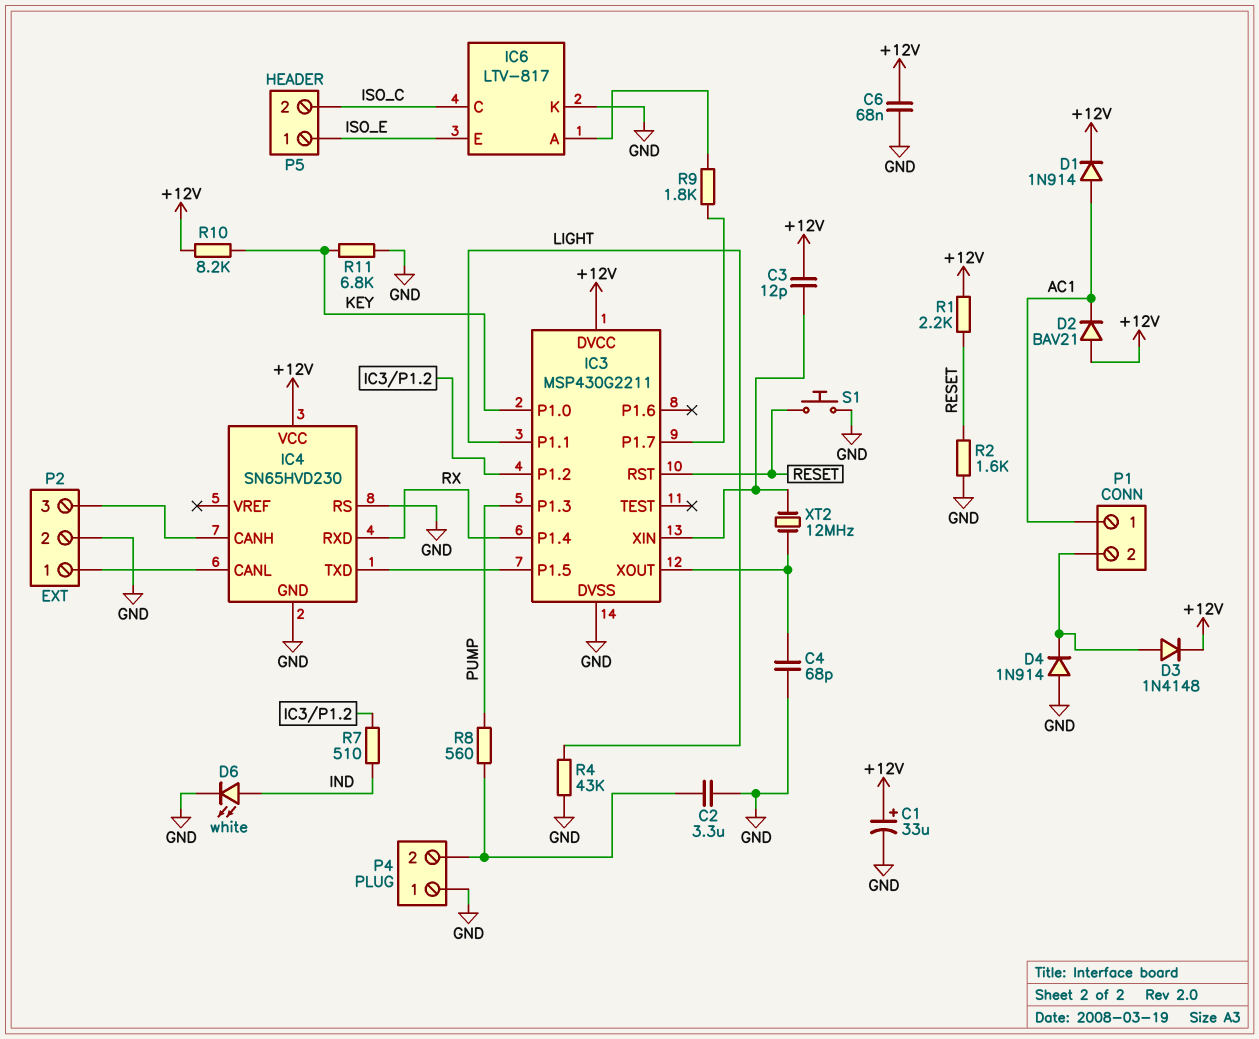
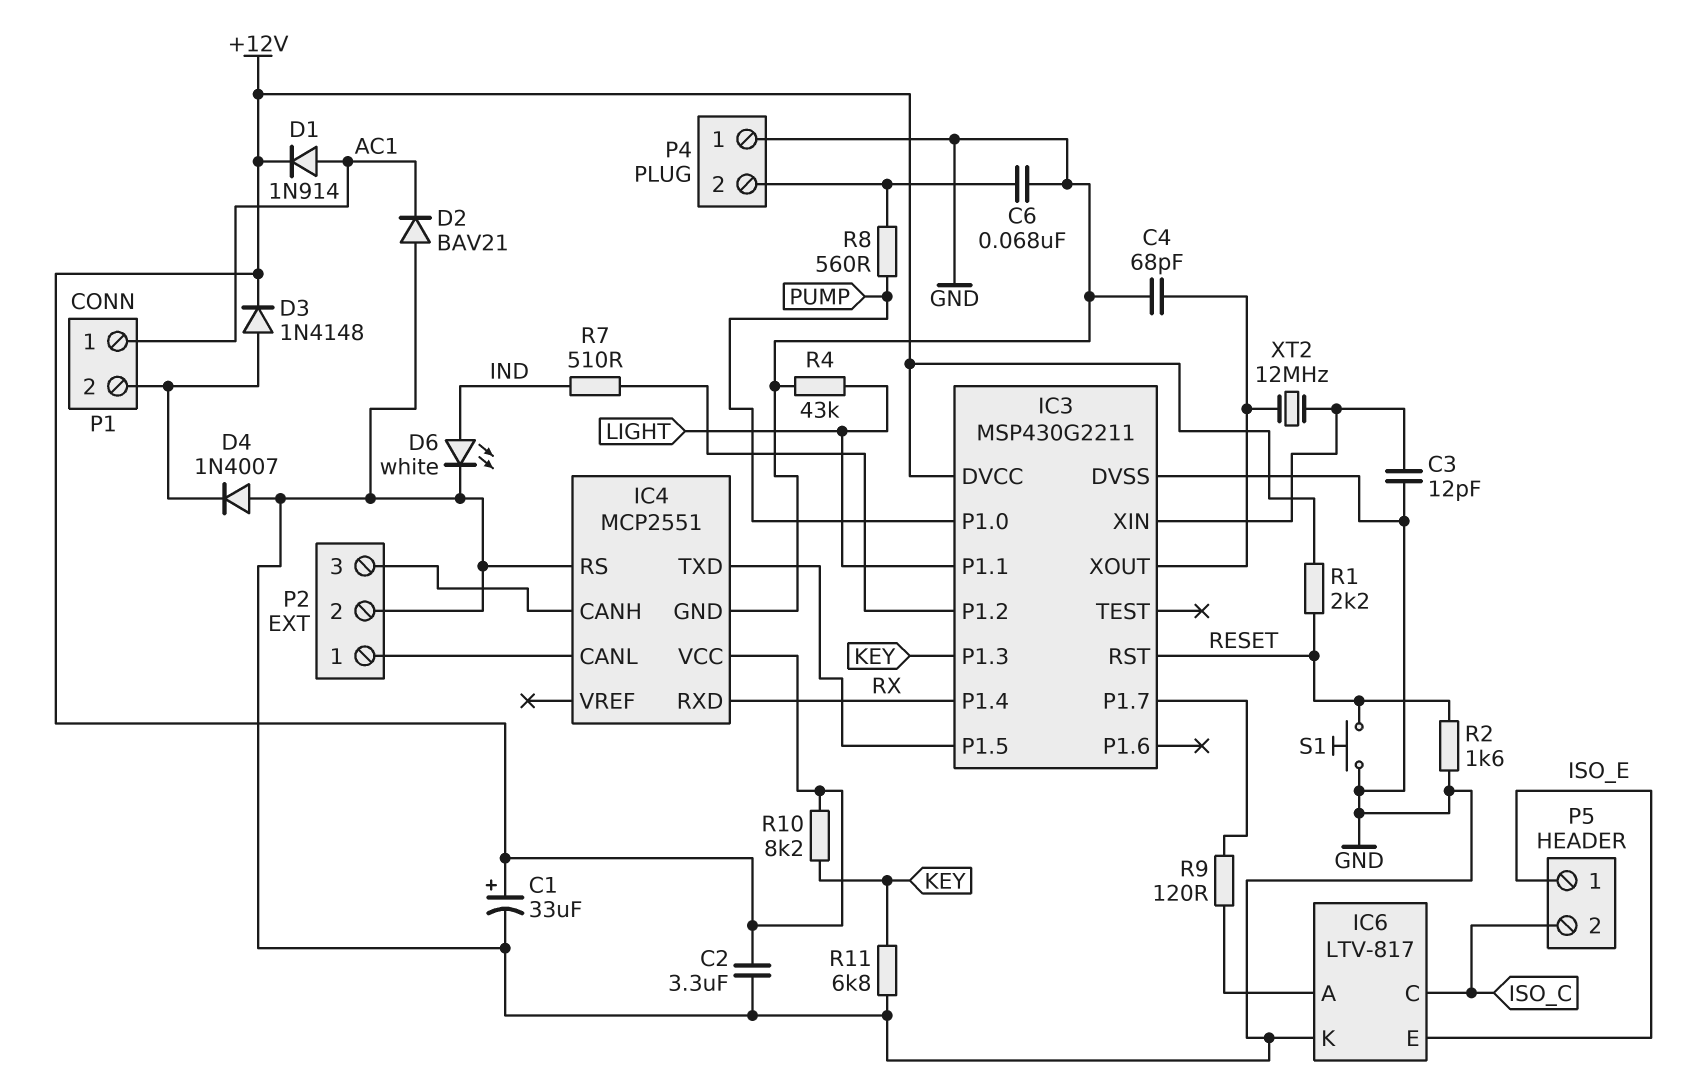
C2: 3.3uF (GND, P4/2) -> 3.3uF (+12V, GND)
C3: 12pF (+12V, IC3/XIN) -> 12pF (GND, IC3/XIN)
C6: 68nF (+12V, GND) -> 68nF (GND, P4/2)
D2: diode BAV21 (A +12V, K AC1) -> diode BAV21 (A GND, K AC1)
D4: diode 1N914 (A GND, K P1/2) -> diode 1N4007 (A GND, K P1/2)
IC3 pin P1.0: KEY -> PUMP
IC3 pin P1.3: PUMP -> KEY
IC4: SN65HVD230 -> MCP2551
R9: 1.8k (IC3/P1.7, IC6/A) -> 120 (IC3/P1.7, IC6/A)

